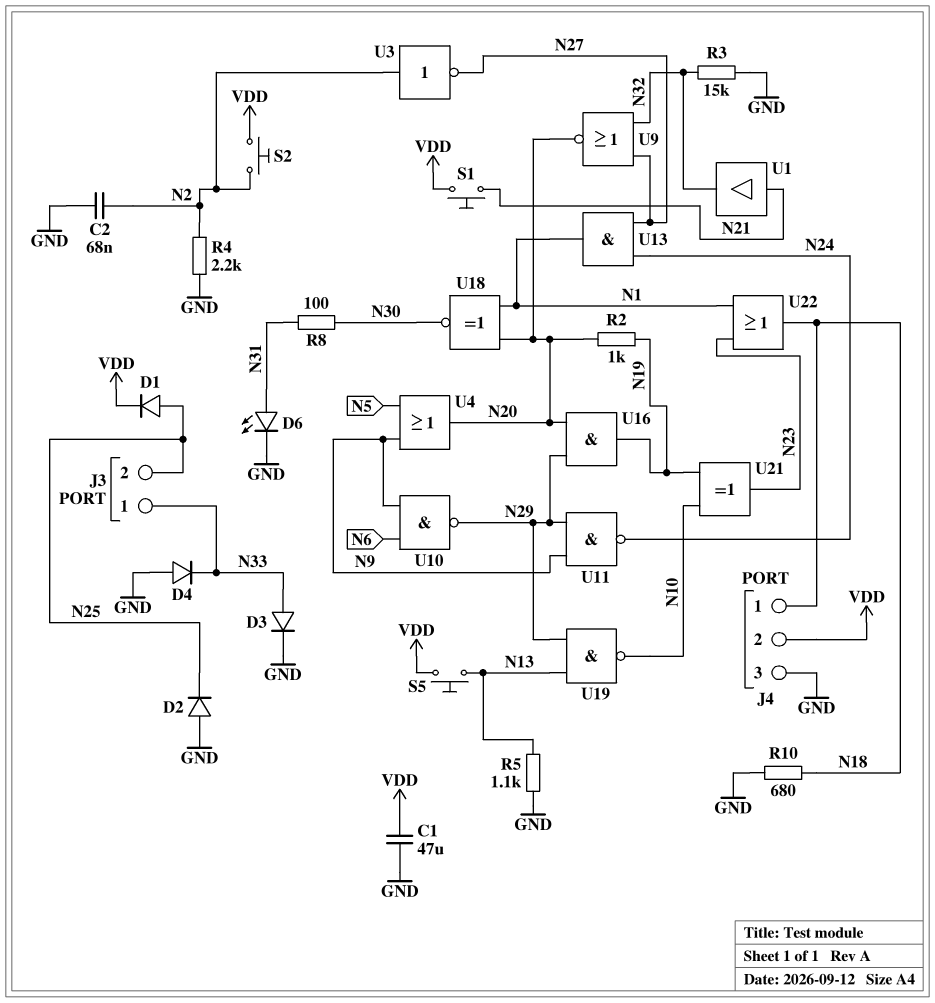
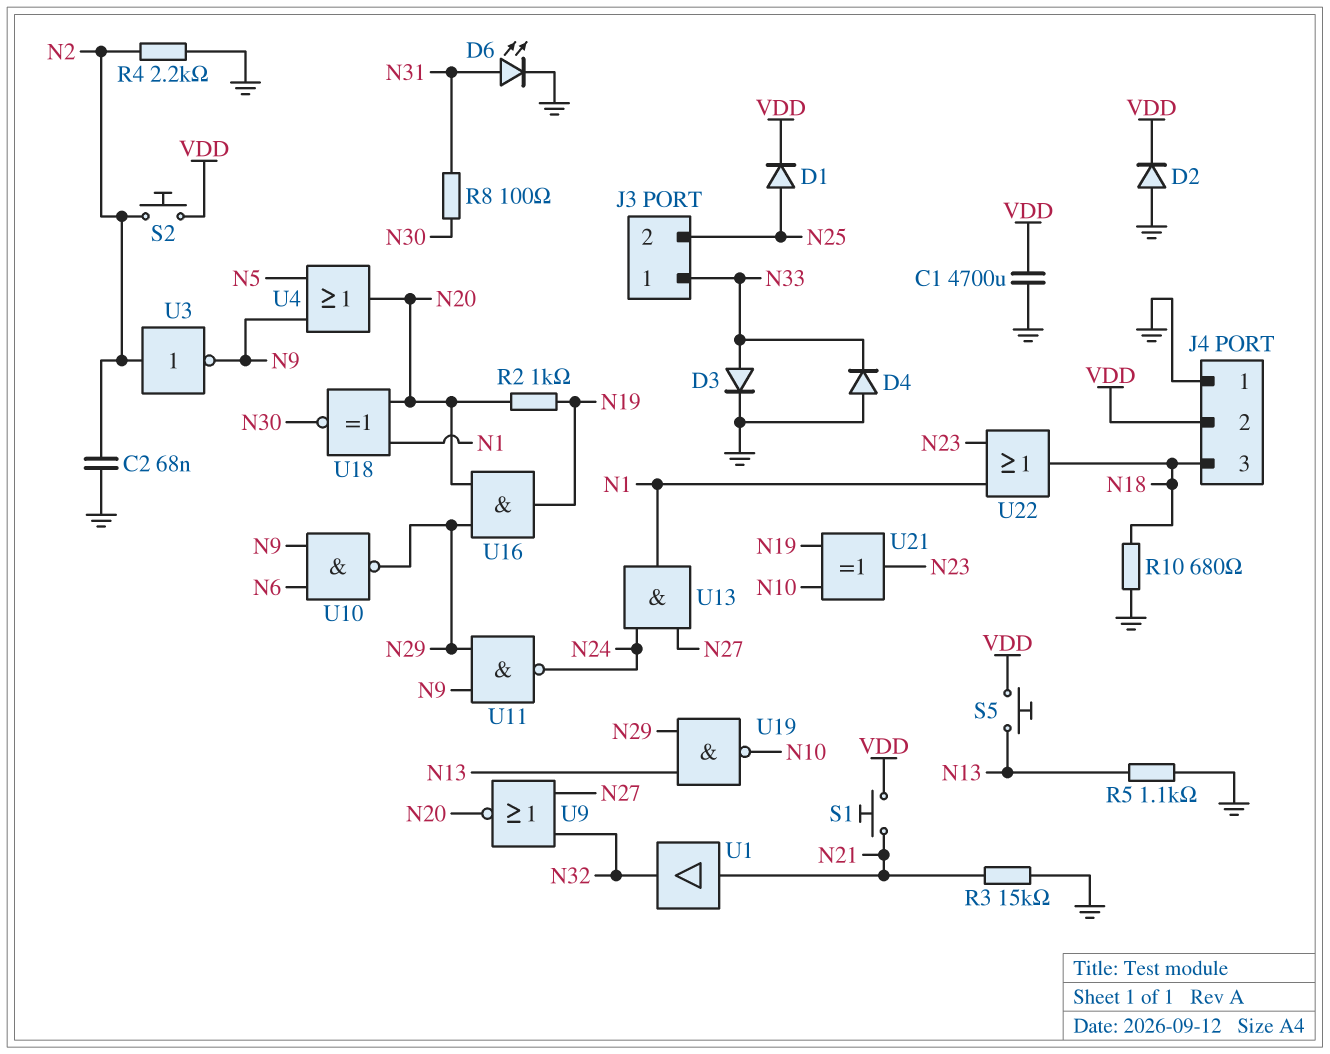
C1: 47uF (GND, VDD) -> 4700uF (GND, VDD)
D2: diode (A GND, K N25) -> diode (A GND, K VDD)
J4 pin 1: N18 -> GND
J4 pin 3: GND -> N18
R3: 15k (GND, N32) -> 15k (GND, N21)
U3: NOT (in N2, out N27) -> NOT (in N2, out N9)

